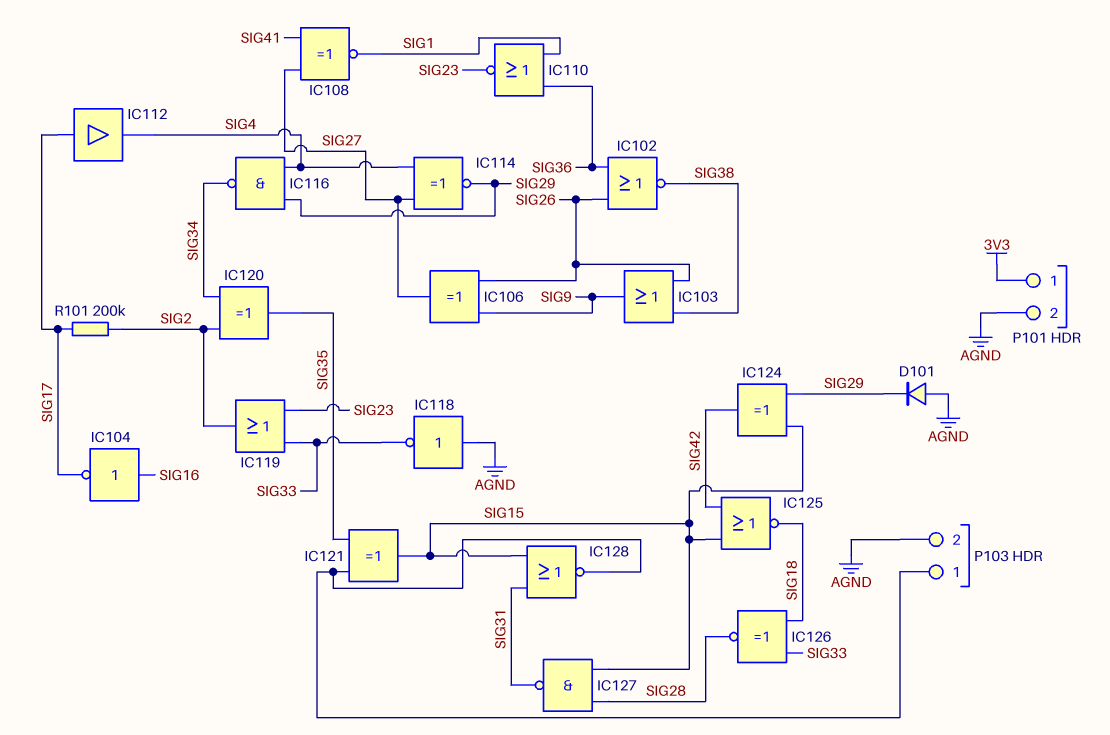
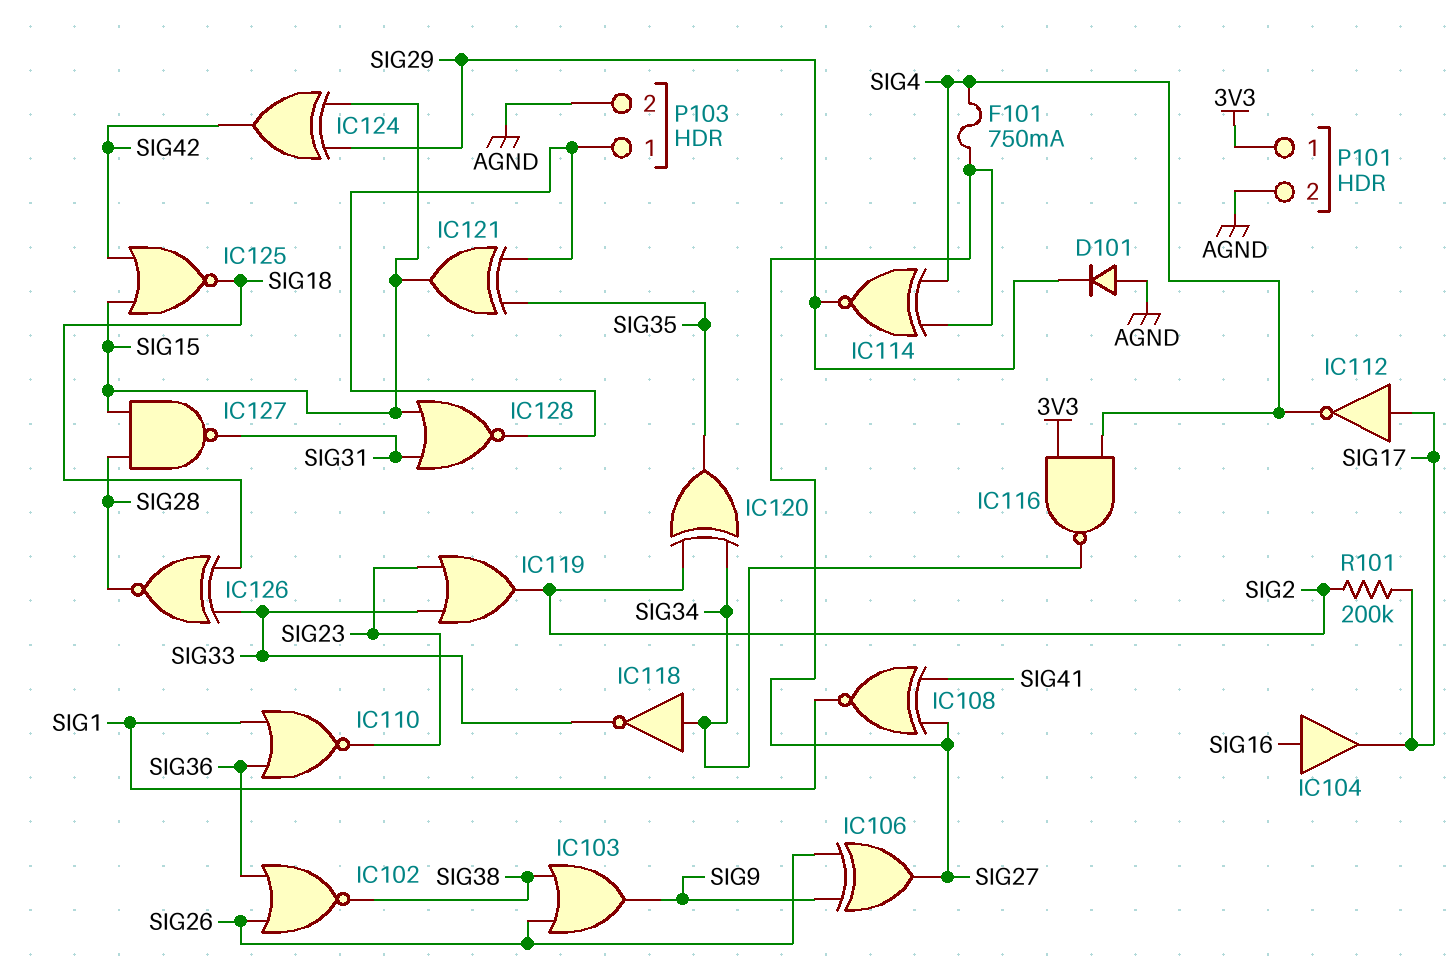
F101: none -> 750mA (SIG4, SIG27)
IC104: NOT (in SIG16, out SIG17) -> buffer (in SIG16, out SIG17)
IC112: buffer (in SIG17, out SIG4) -> NOT (in SIG17, out SIG4)
IC116: NAND (in SIG4, in SIG29, out SIG34) -> NAND (in 3V3, in SIG4, out SIG34)
IC118: NOT (in AGND, out SIG33) -> NOT (in SIG34, out SIG33)

